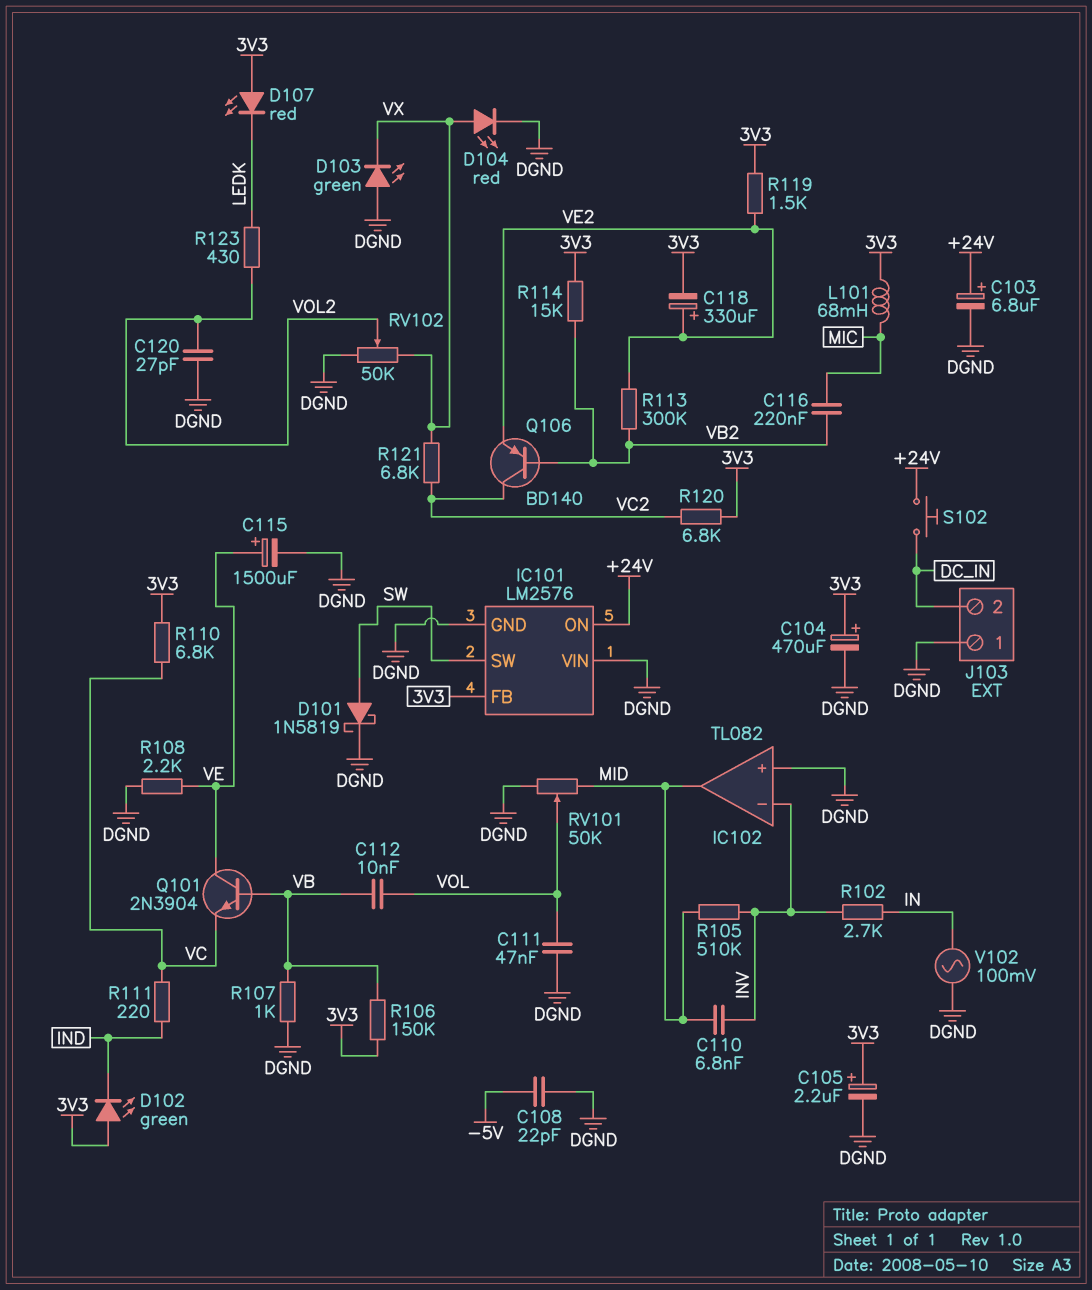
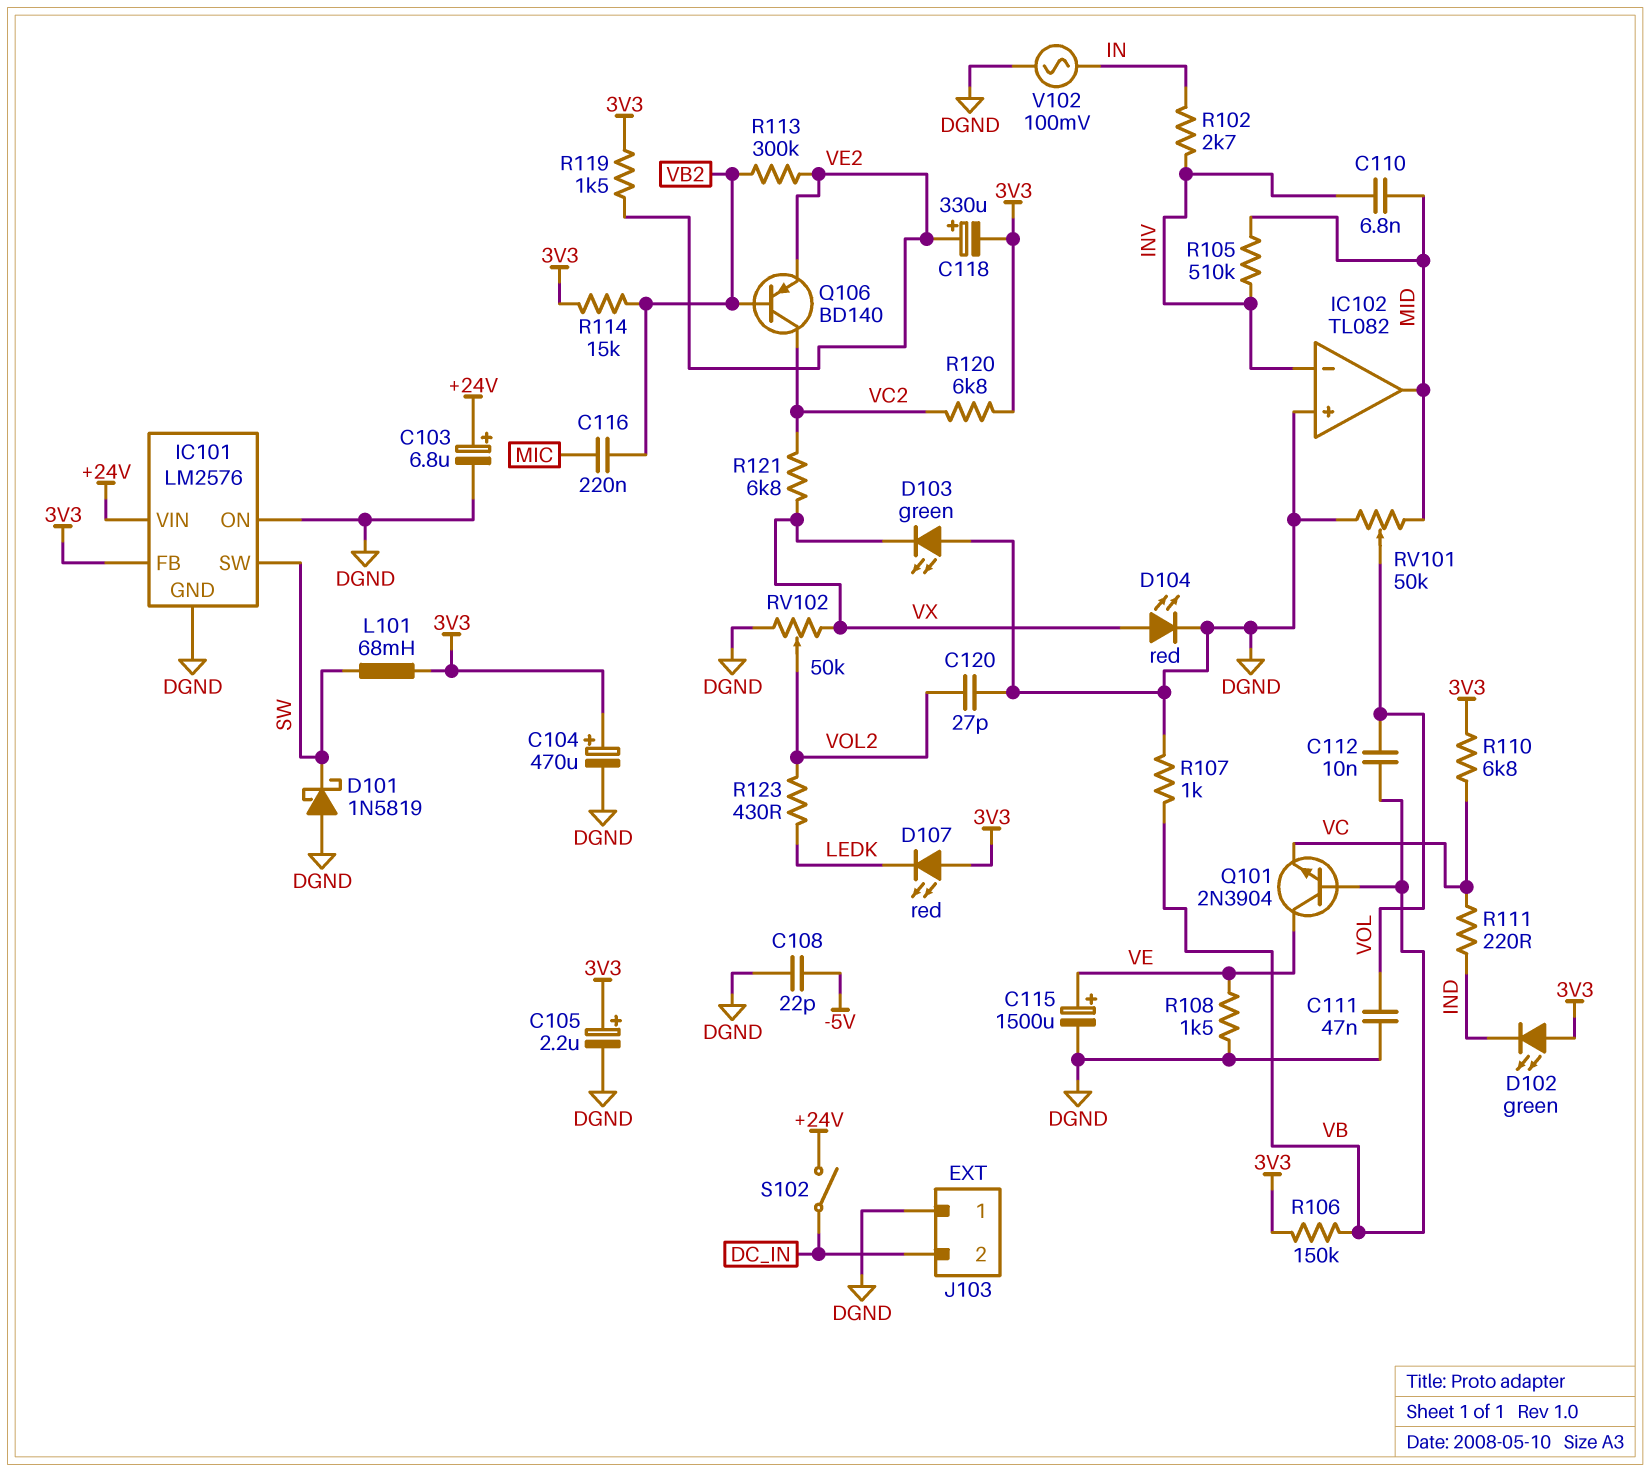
D101: schottky 1N5819 (A SW, K DGND) -> schottky 1N5819 (A DGND, K SW)
IC101 pin ON: +24V -> DGND
IC101 pin VIN: DGND -> +24V
L101: 68mH (3V3, MIC) -> 68mH (3V3, SW)
R108: 2.2k (DGND, VE) -> 1.5k (DGND, VE)
S102: button (+24V, DC_IN) -> switch (+24V, DC_IN)

